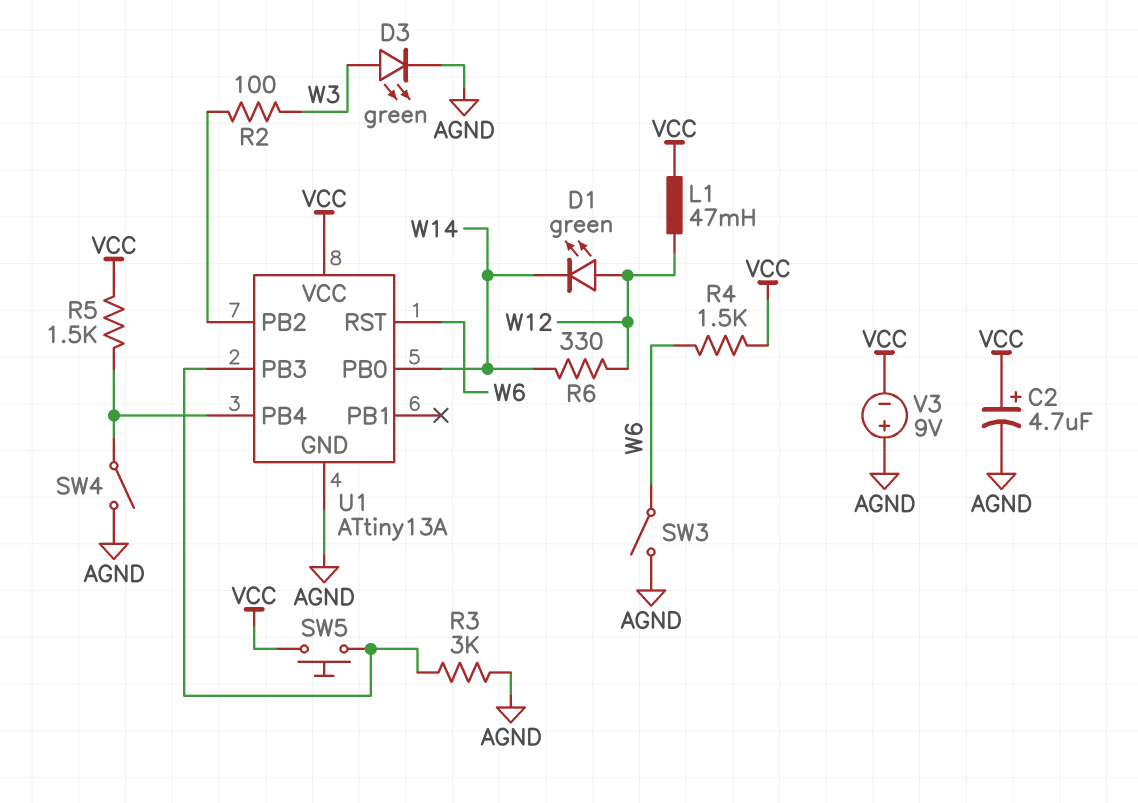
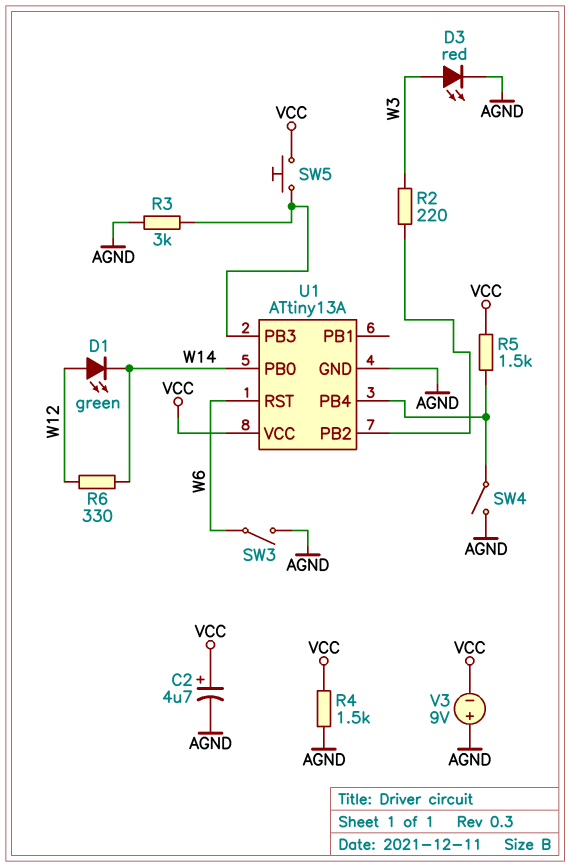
D3: LED green (A W3, K AGND) -> LED red (A W3, K AGND)
L1: 47mH (VCC, W12) -> none
R2: 100 (U1/PB2, W3) -> 220 (U1/PB2, W3)
R4: 1.5k (VCC, W6) -> 1.5k (AGND, VCC)

